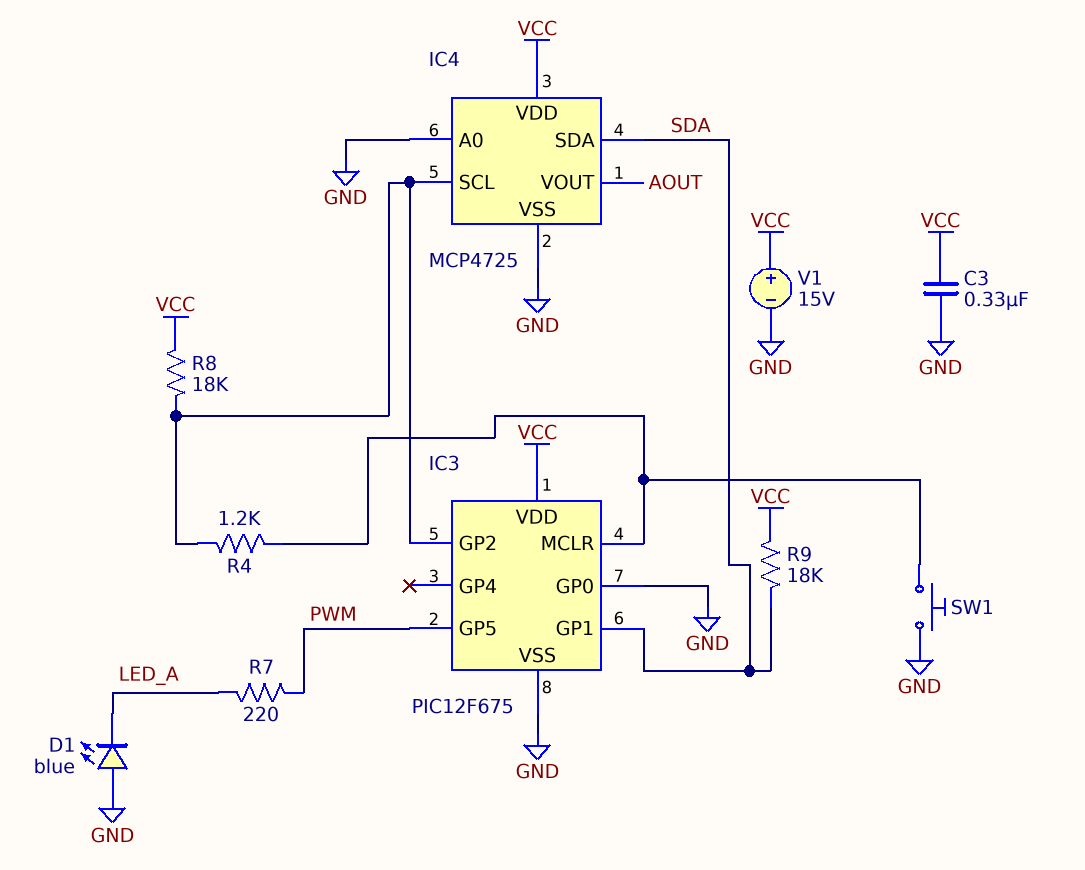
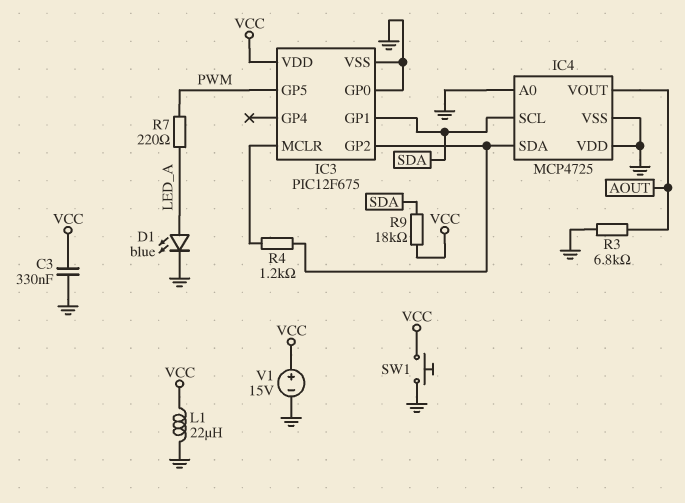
D1: LED blue (A GND, K LED_A) -> LED blue (A LED_A, K GND)
IC4 pin SCL: IC3/GP2 -> SDA
IC4 pin SDA: SDA -> IC3/GP2
IC4 pin VDD: VCC -> GND
L1: none -> 22uH (GND, VCC)
R3: none -> 6.8k (AOUT, GND)
R8: 18k (IC3/GP2, VCC) -> none
SW1: button (GND, IC3/MCLR) -> button (GND, VCC)

